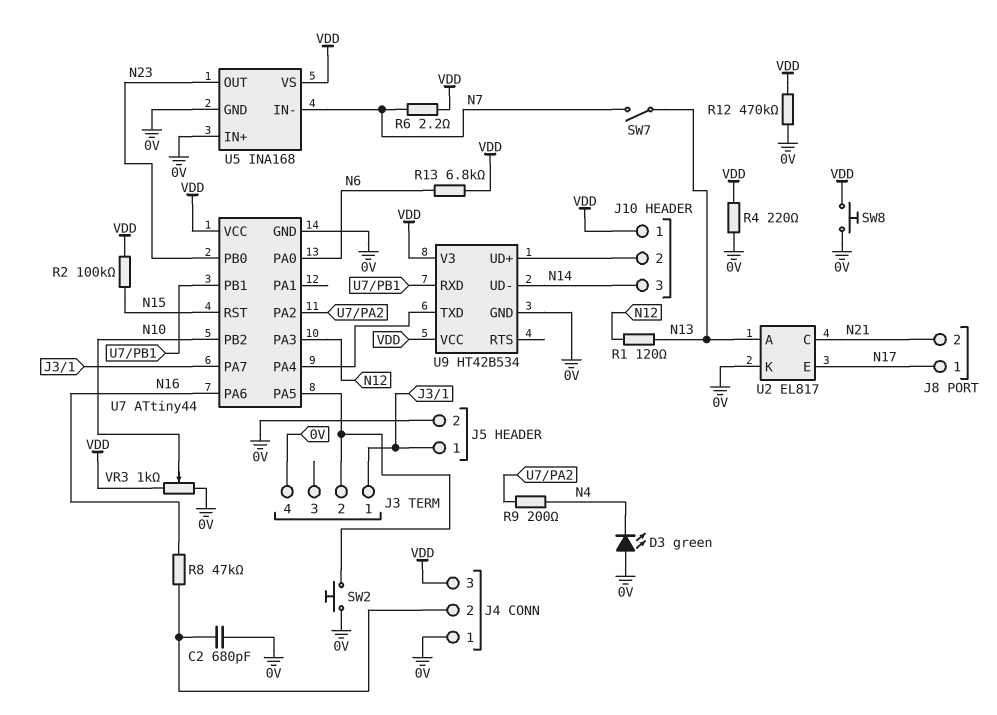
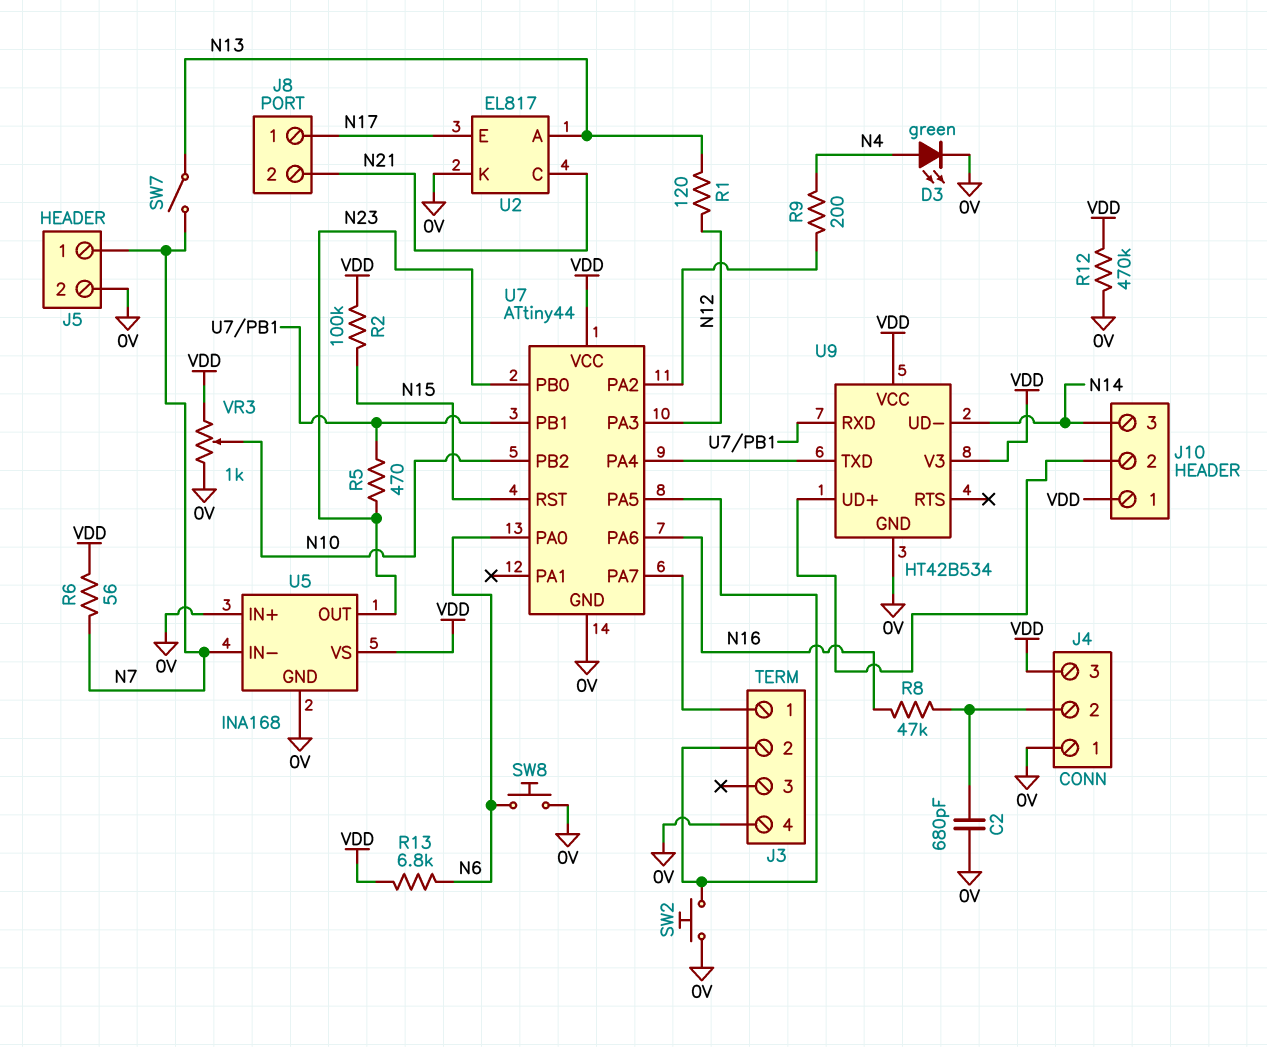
D3: LED green (A 0V, K N4) -> LED green (A N4, K 0V)
J5 pin 1: J3/1 -> N7
R4: 220 (0V, VDD) -> none
R5: none -> 470 (N23, U7/PB1)
R6: 2.2 (N7, VDD) -> 56 (N7, VDD)
SW8: button (0V, VDD) -> button (0V, N6)

